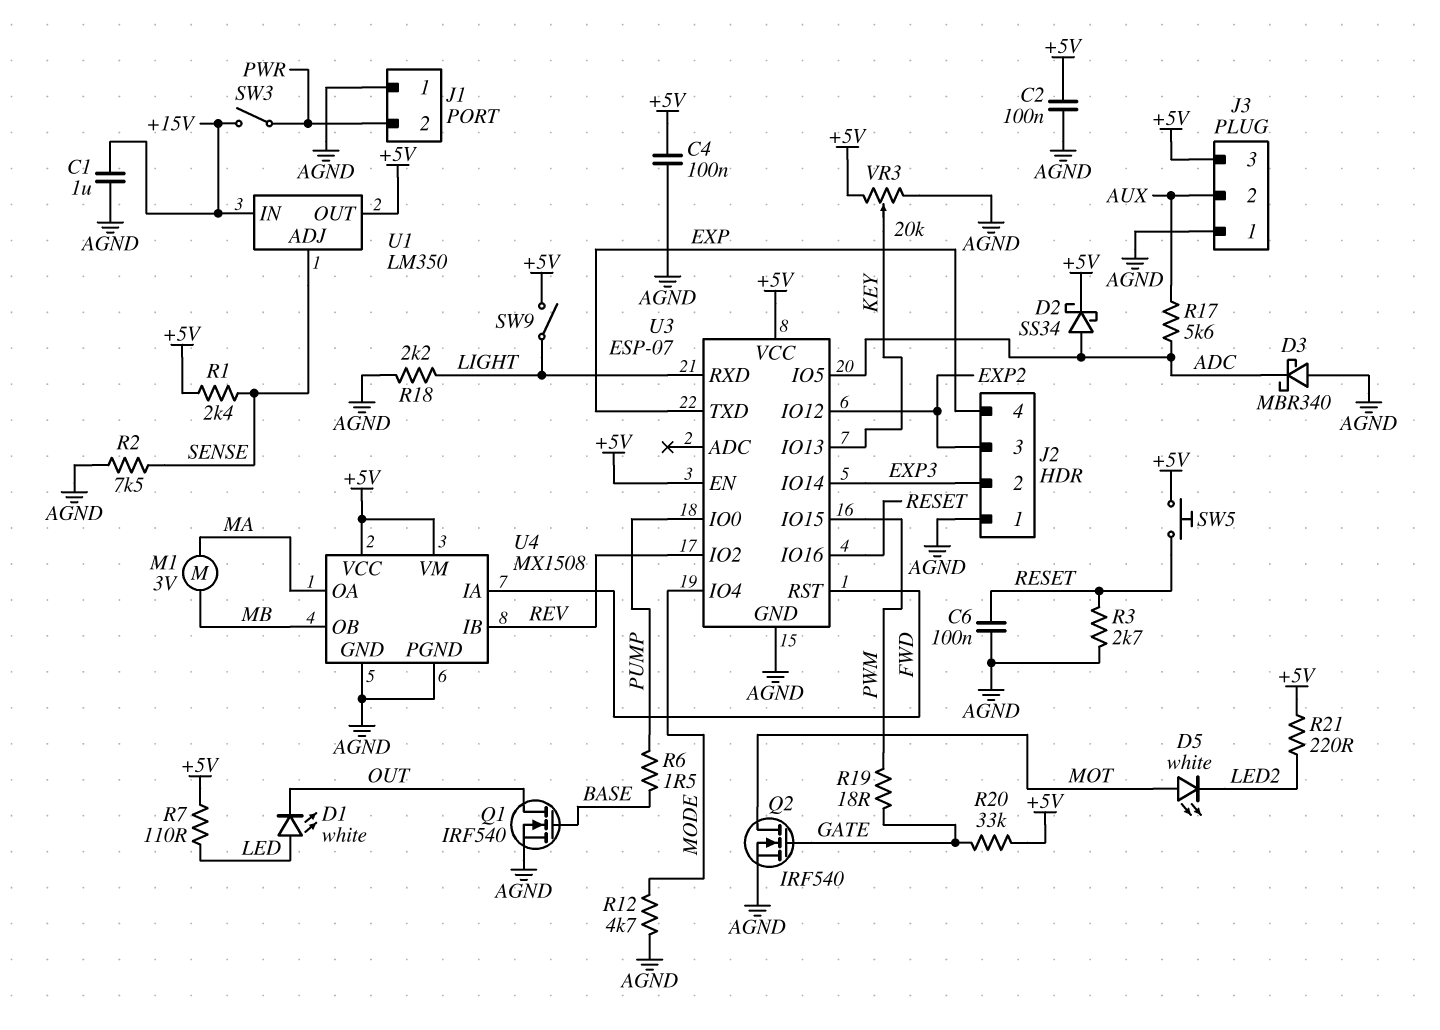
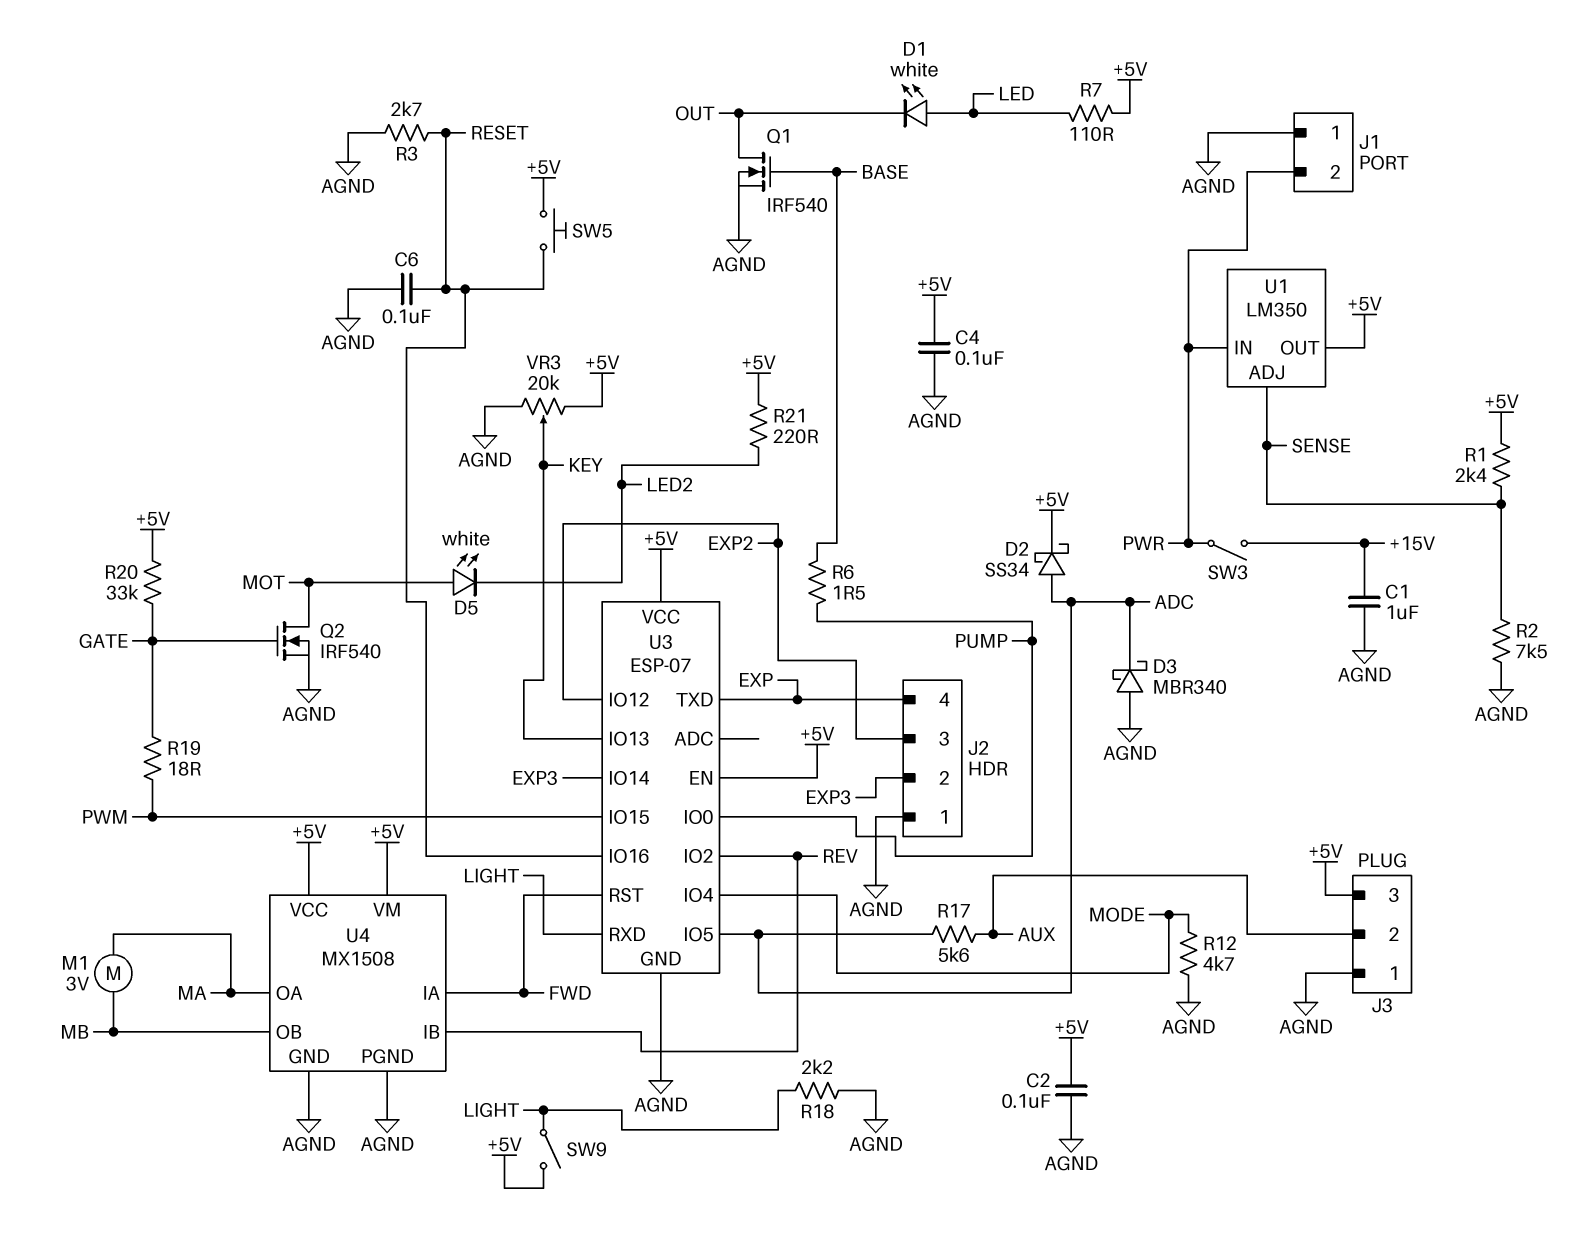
U1 pin IN: +15V -> PWR

